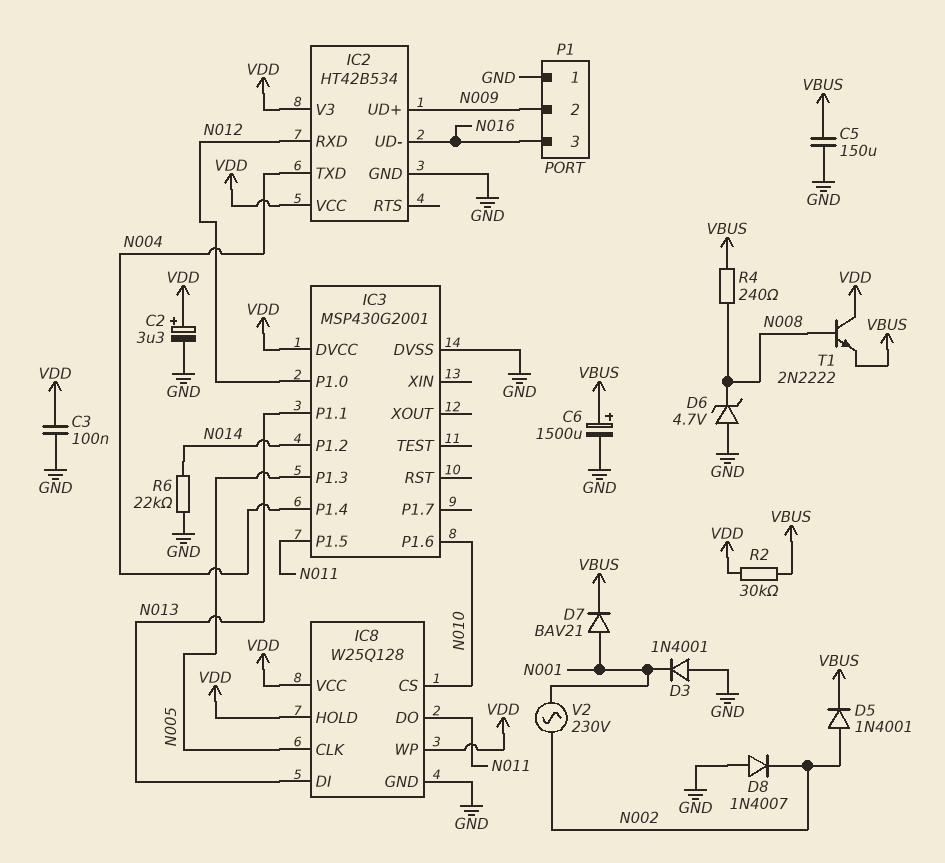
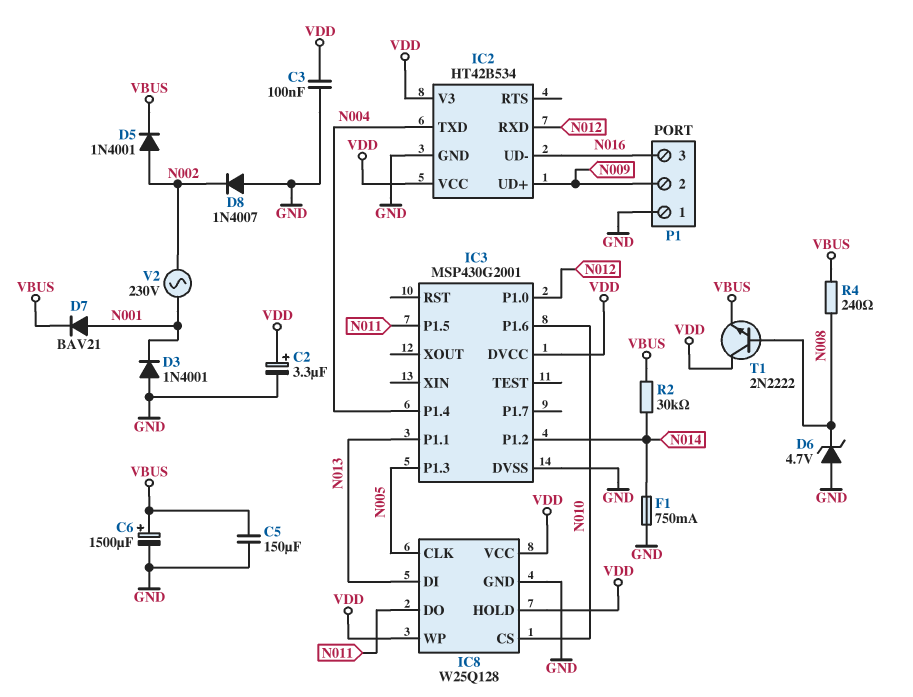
F1: none -> 750mA (GND, N014)
R2: 30k (VBUS, VDD) -> 30k (N014, VBUS)
R6: 22k (GND, N014) -> none

